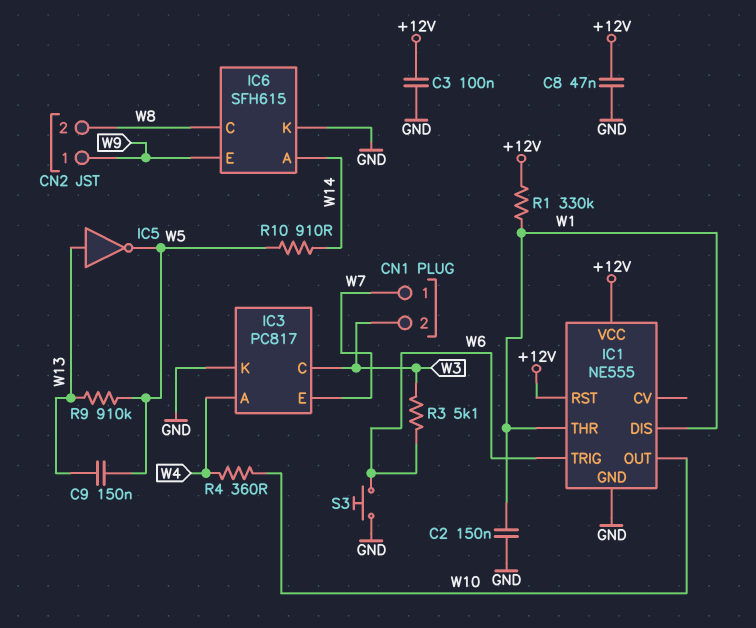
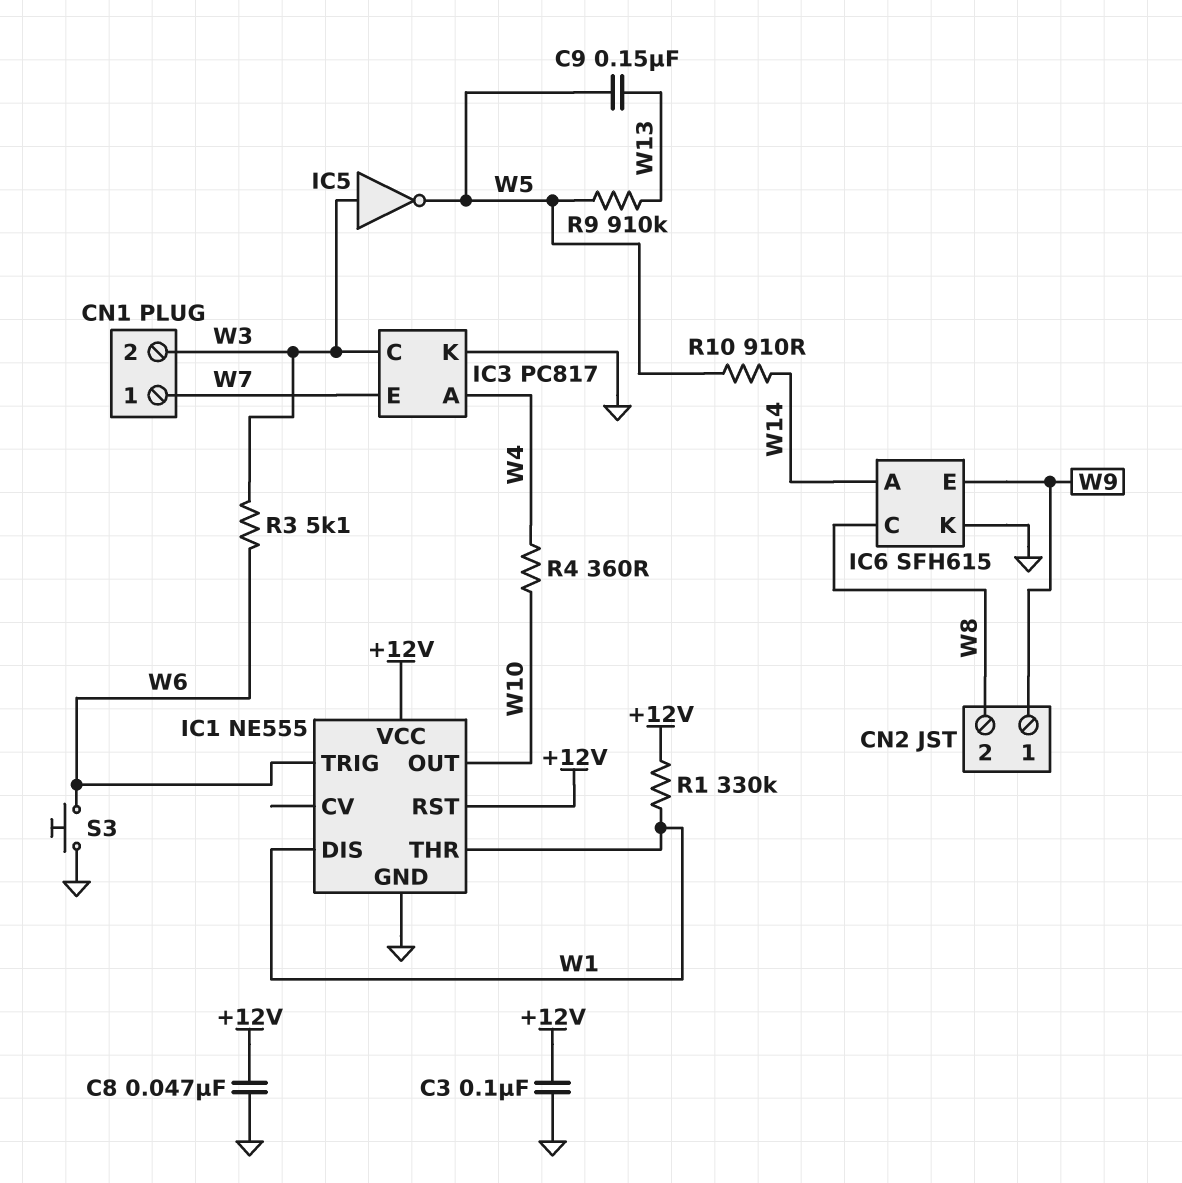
C2: 150nF (GND, W1) -> none
IC5: NOT (in W13, out W5) -> NOT (in W3, out W5)

